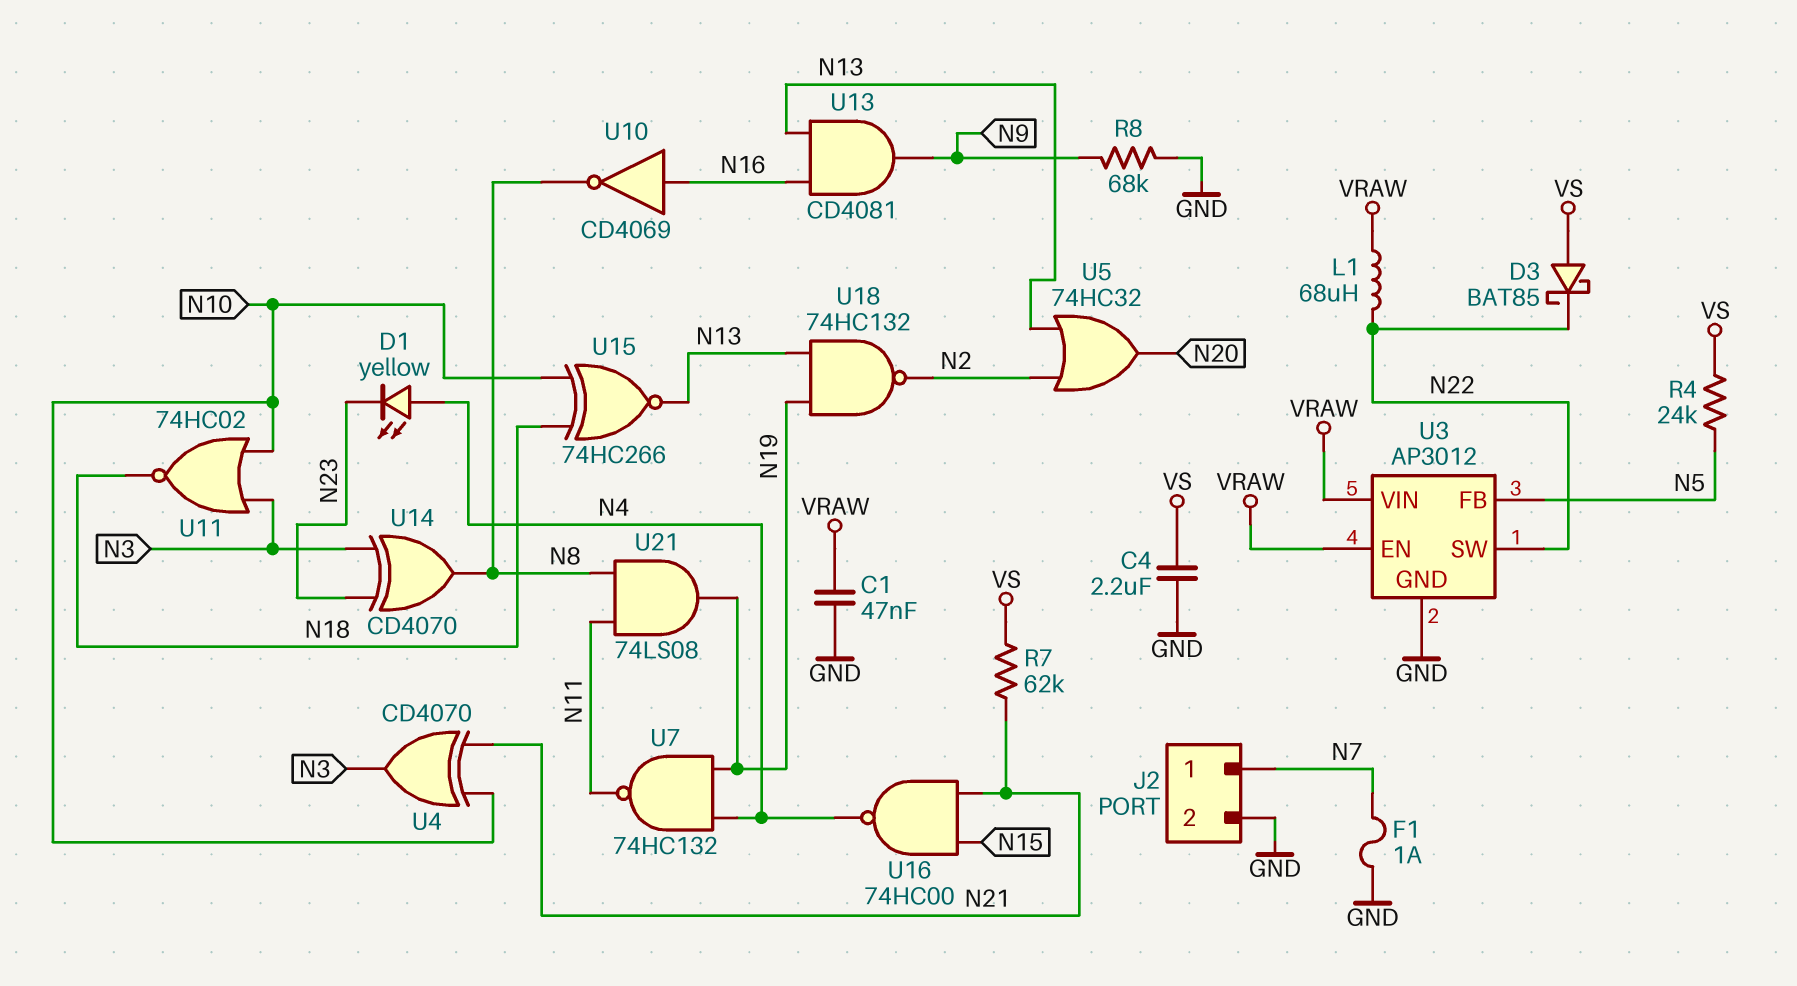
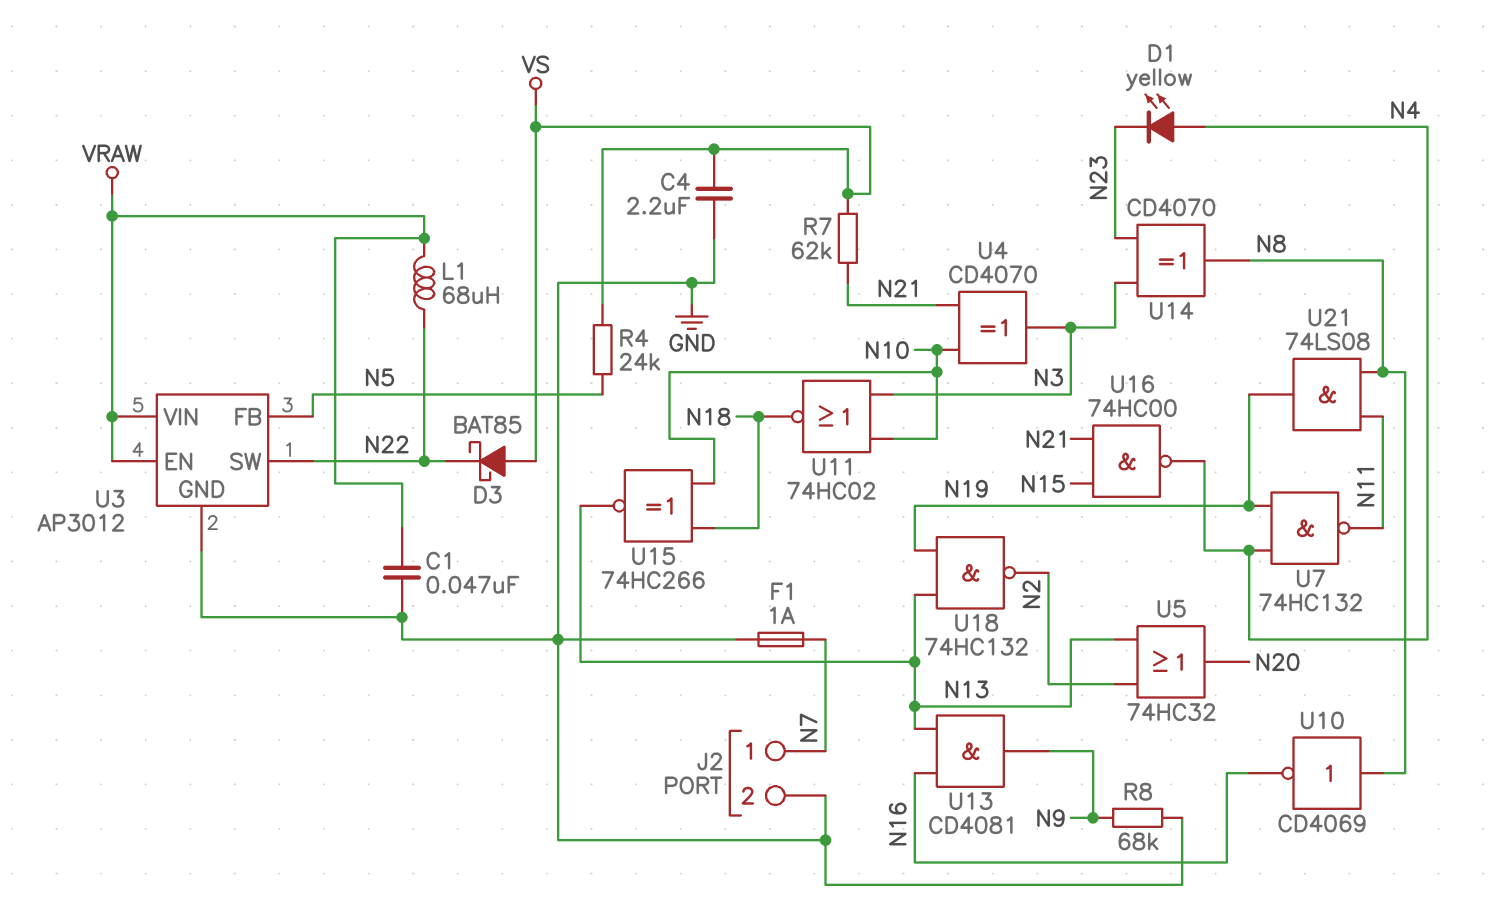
U10: NOT CD4069 (in N16, out N8) -> NOT CD4069 (in N8, out N16)

